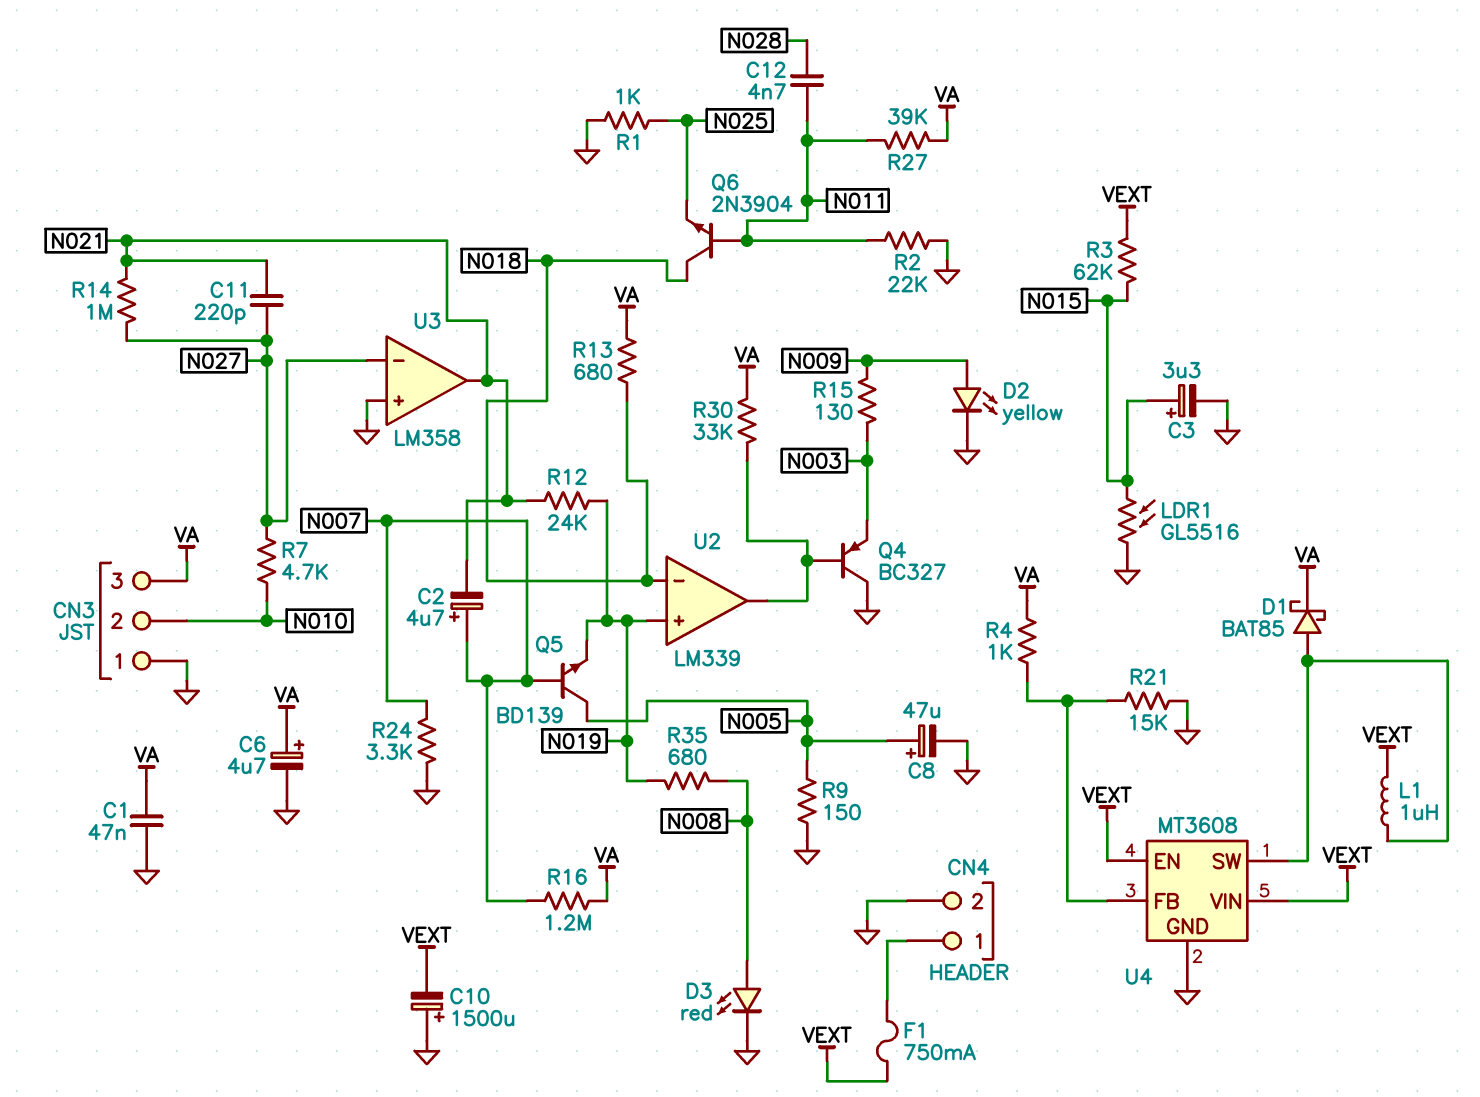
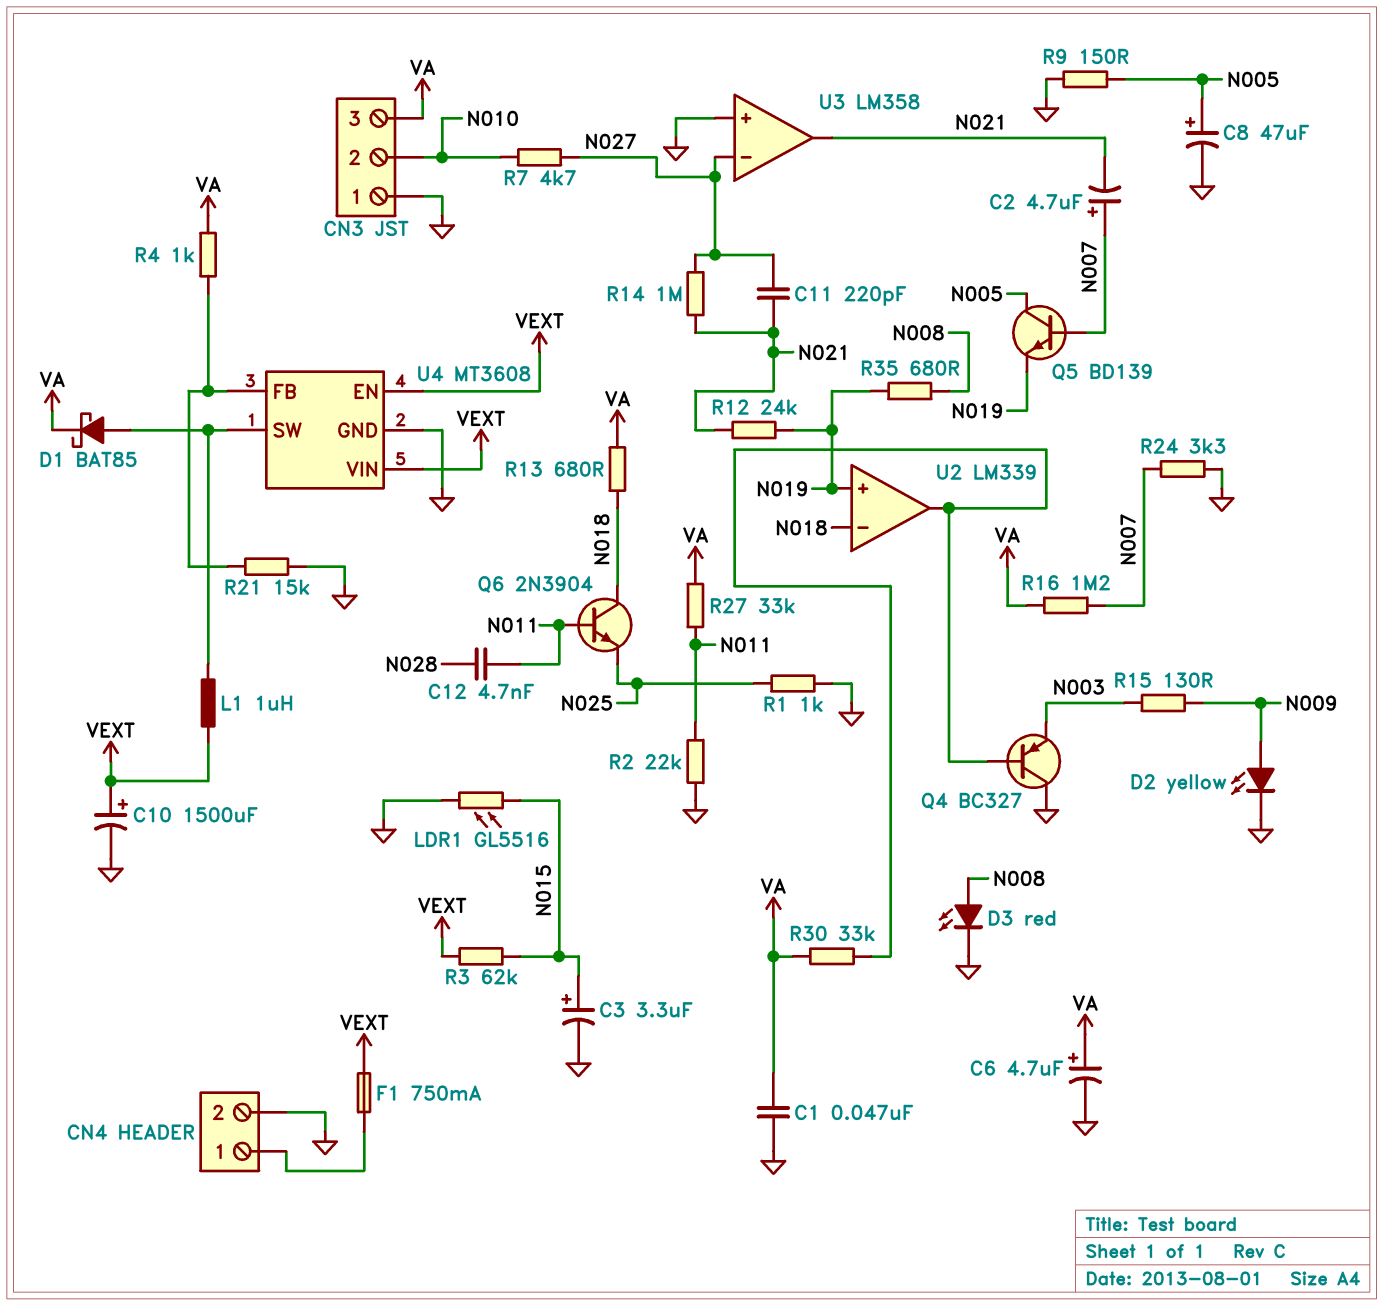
C10: 1500uF (plus GND, minus VEXT) -> 1500uF (plus VEXT, minus GND)
R27: 39k (N011, VA) -> 33k (N011, VA)

